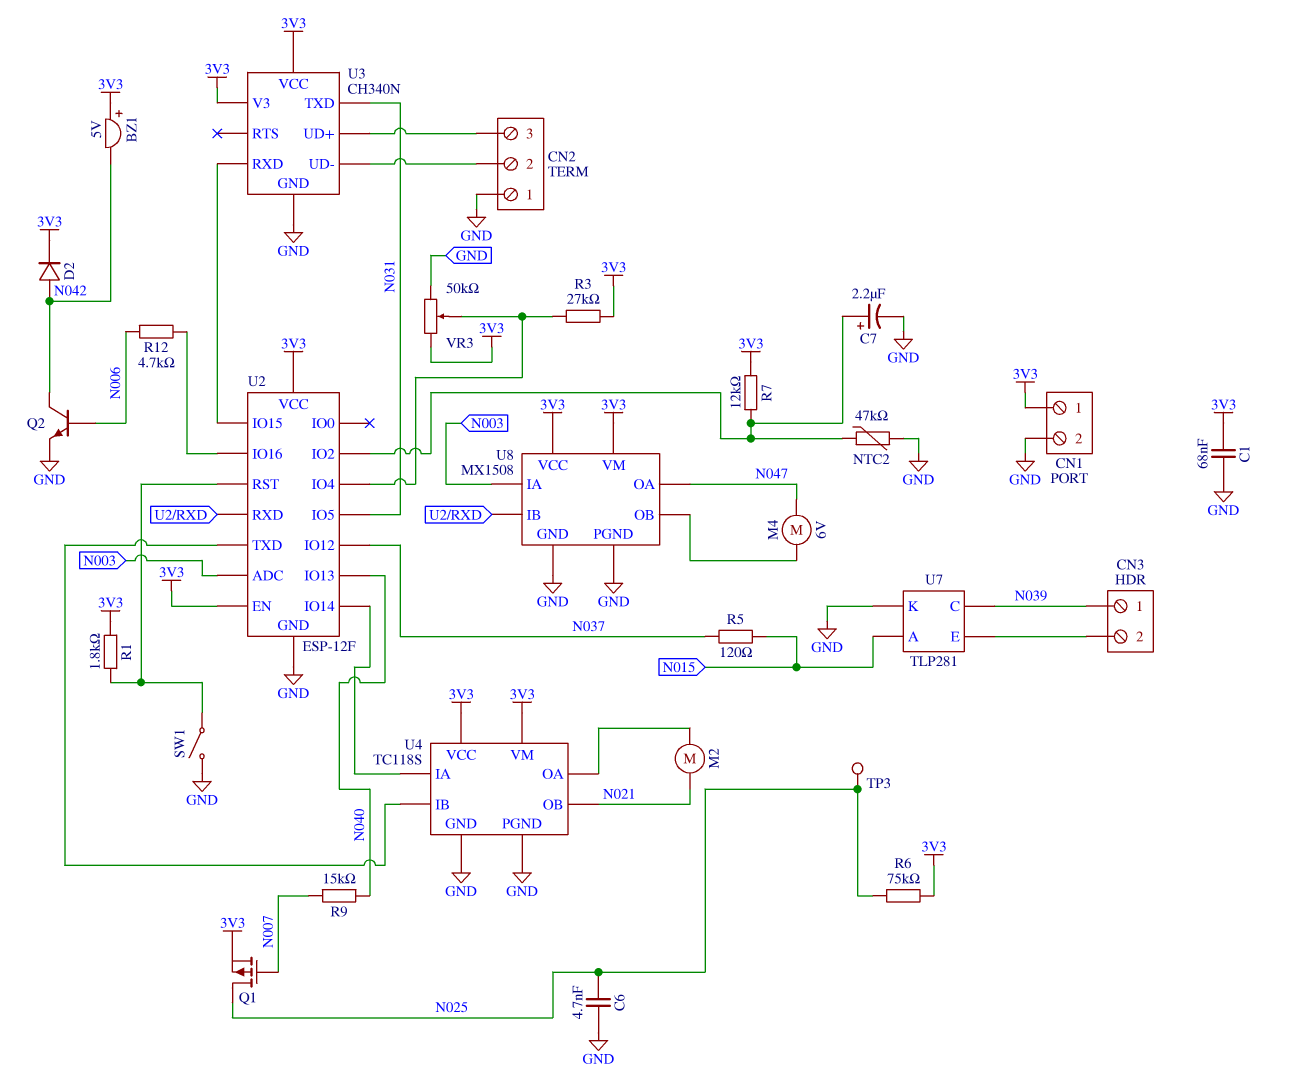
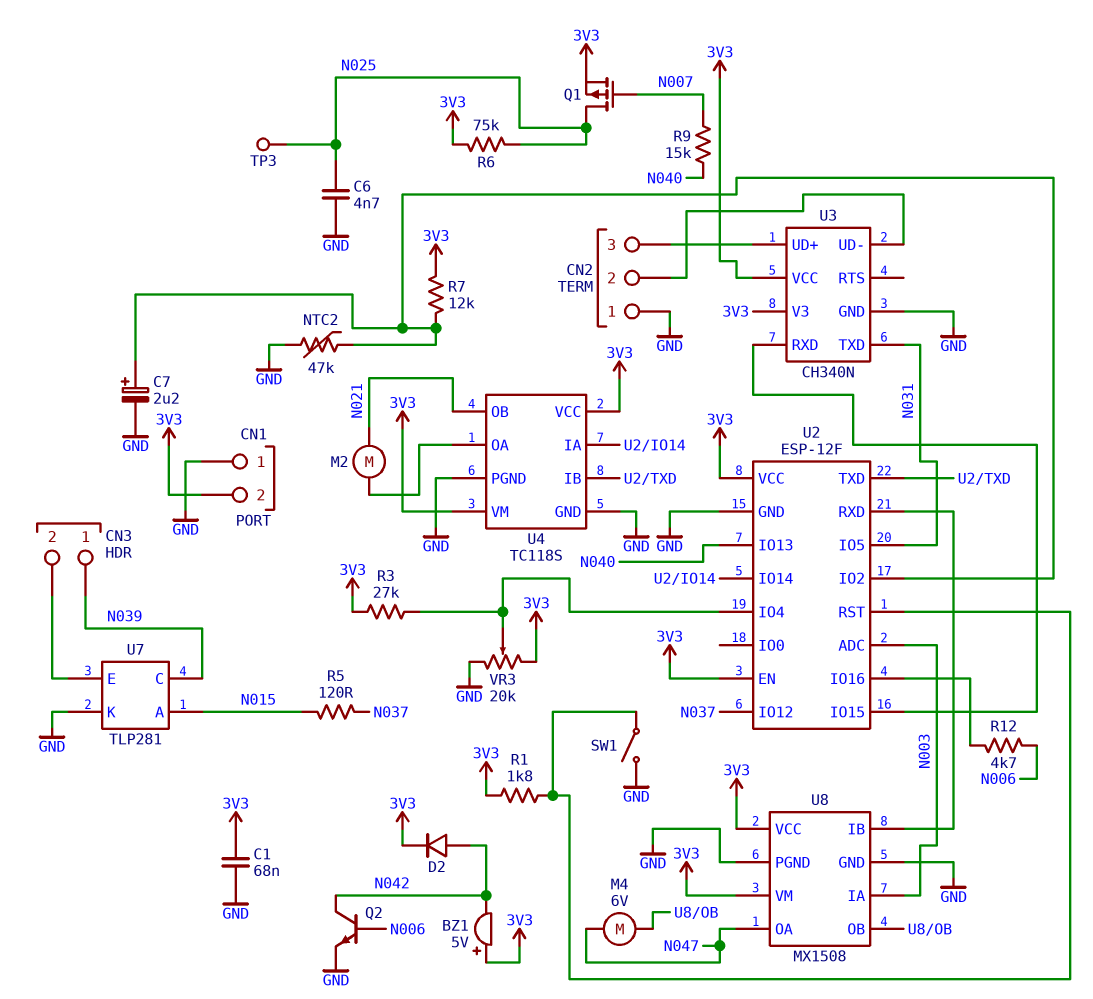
CN1 pin 1: 3V3 -> GND
CN1 pin 2: GND -> 3V3
VR3: 50k (3V3, GND, wiper U2/IO4) -> 20k (3V3, GND, wiper U2/IO4)

